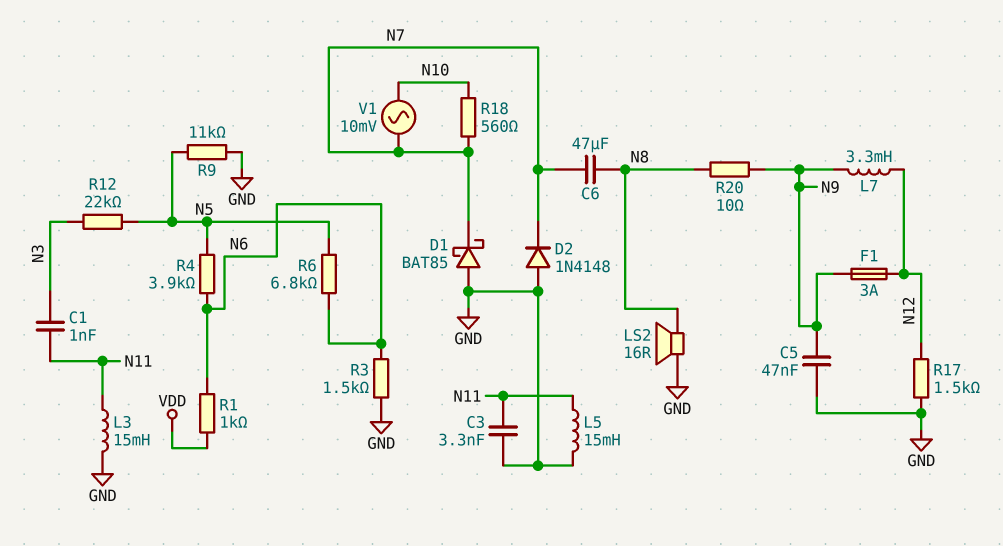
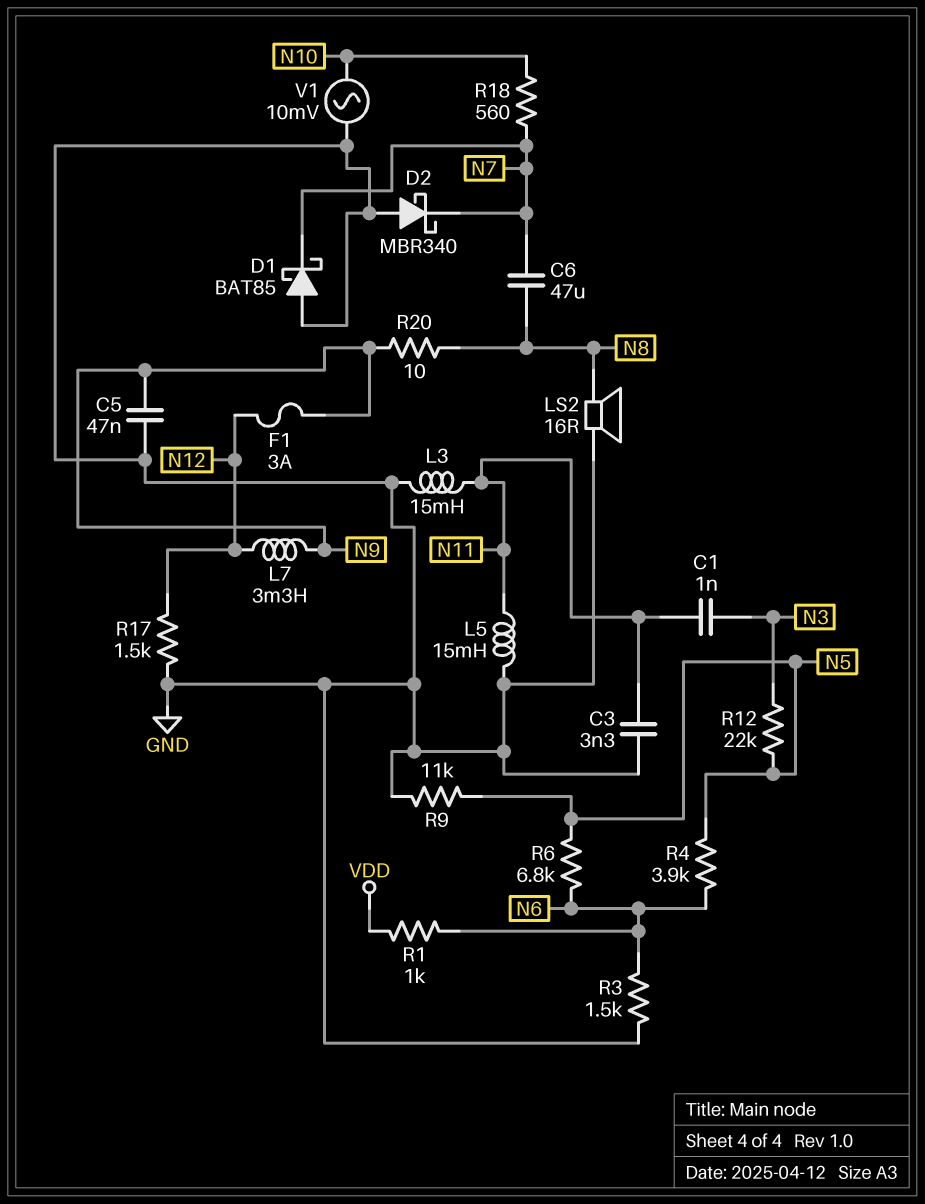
D2: diode 1N4148 (A GND, K N7) -> schottky MBR340 (A GND, K N7)
V1: AC 10mV (N7, N10) -> AC 10mV (GND, N10)

